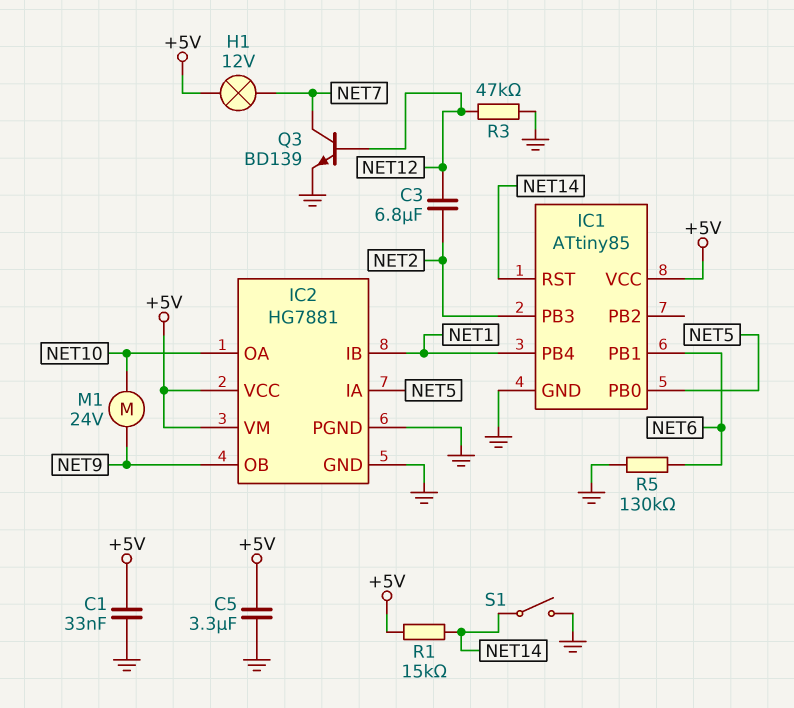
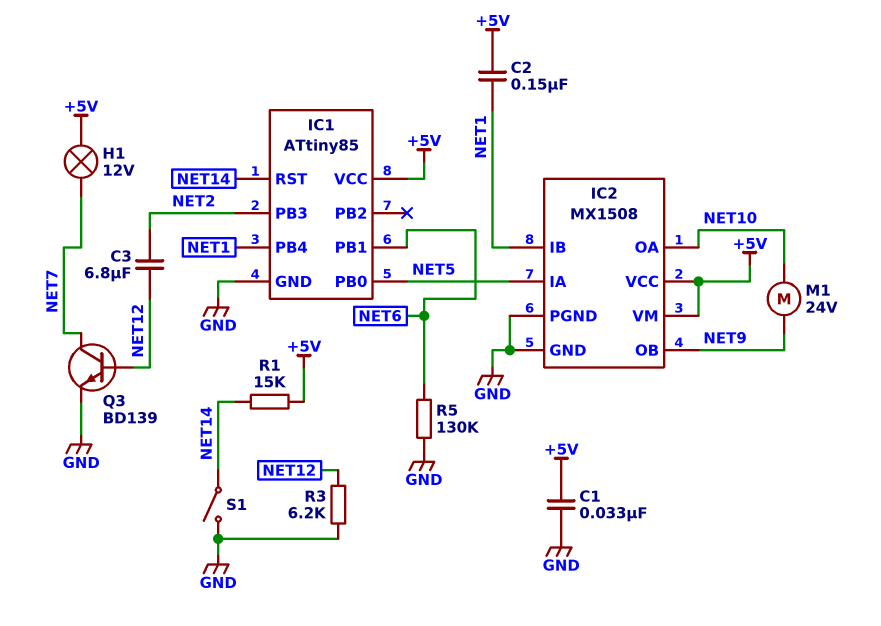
C2: none -> 150nF (+5V, NET1)
C5: 3.3uF (+5V, GND) -> none
IC2: HG7881 -> MX1508
R3: 47k (GND, NET12) -> 6.2k (GND, NET12)

